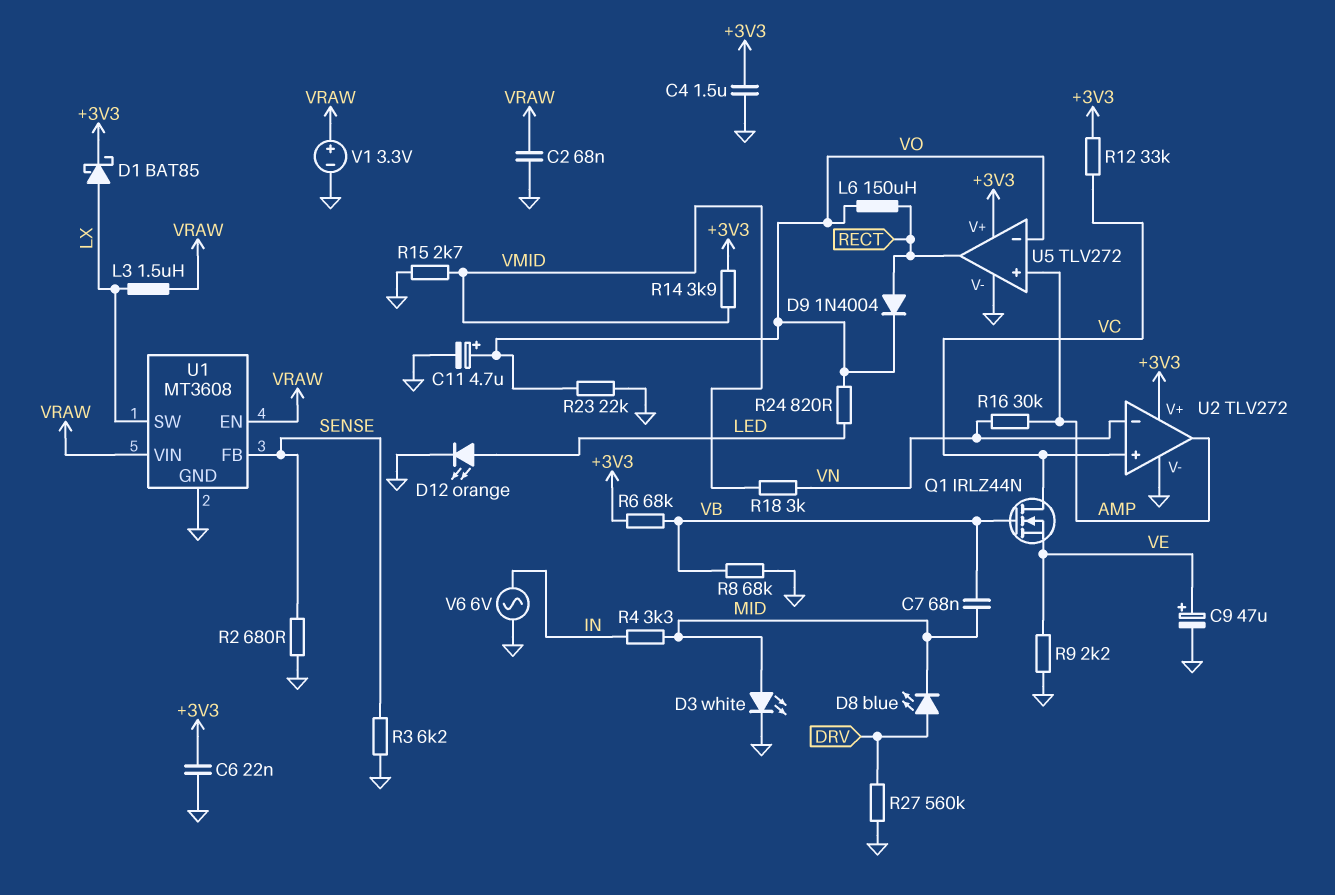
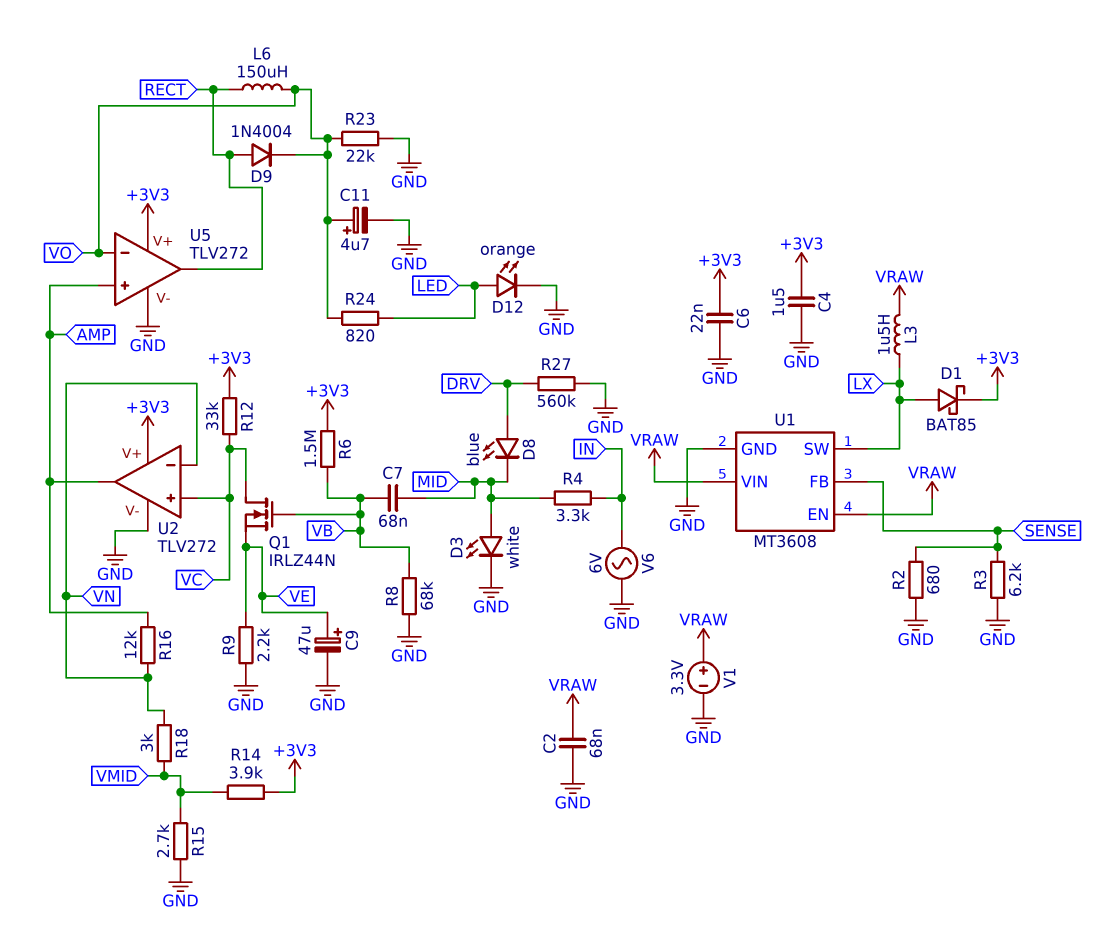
R6: 68k (+3V3, VB) -> 1.5M (+3V3, VB)
R16: 30k (AMP, VN) -> 12k (AMP, VN)

